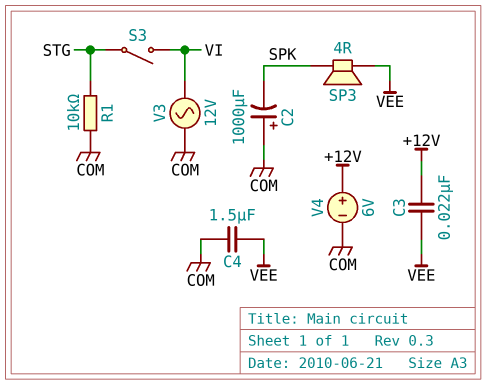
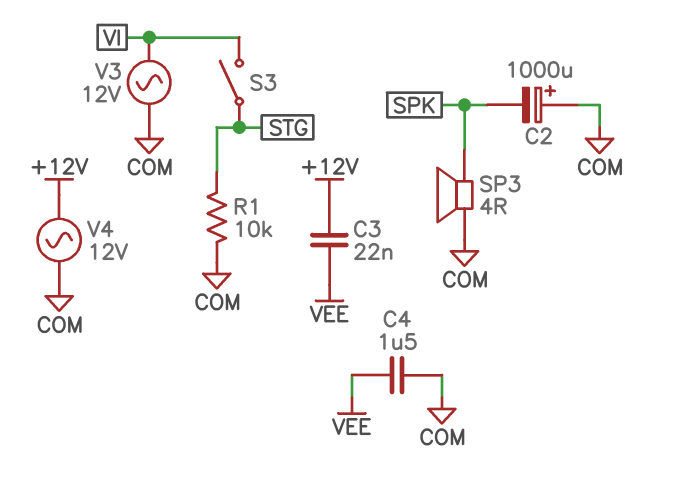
SP3: speaker 4R (SPK, VEE) -> speaker 4R (COM, SPK)
V4: 6V (plus +12V, minus COM) -> AC 12V (+12V, COM)

